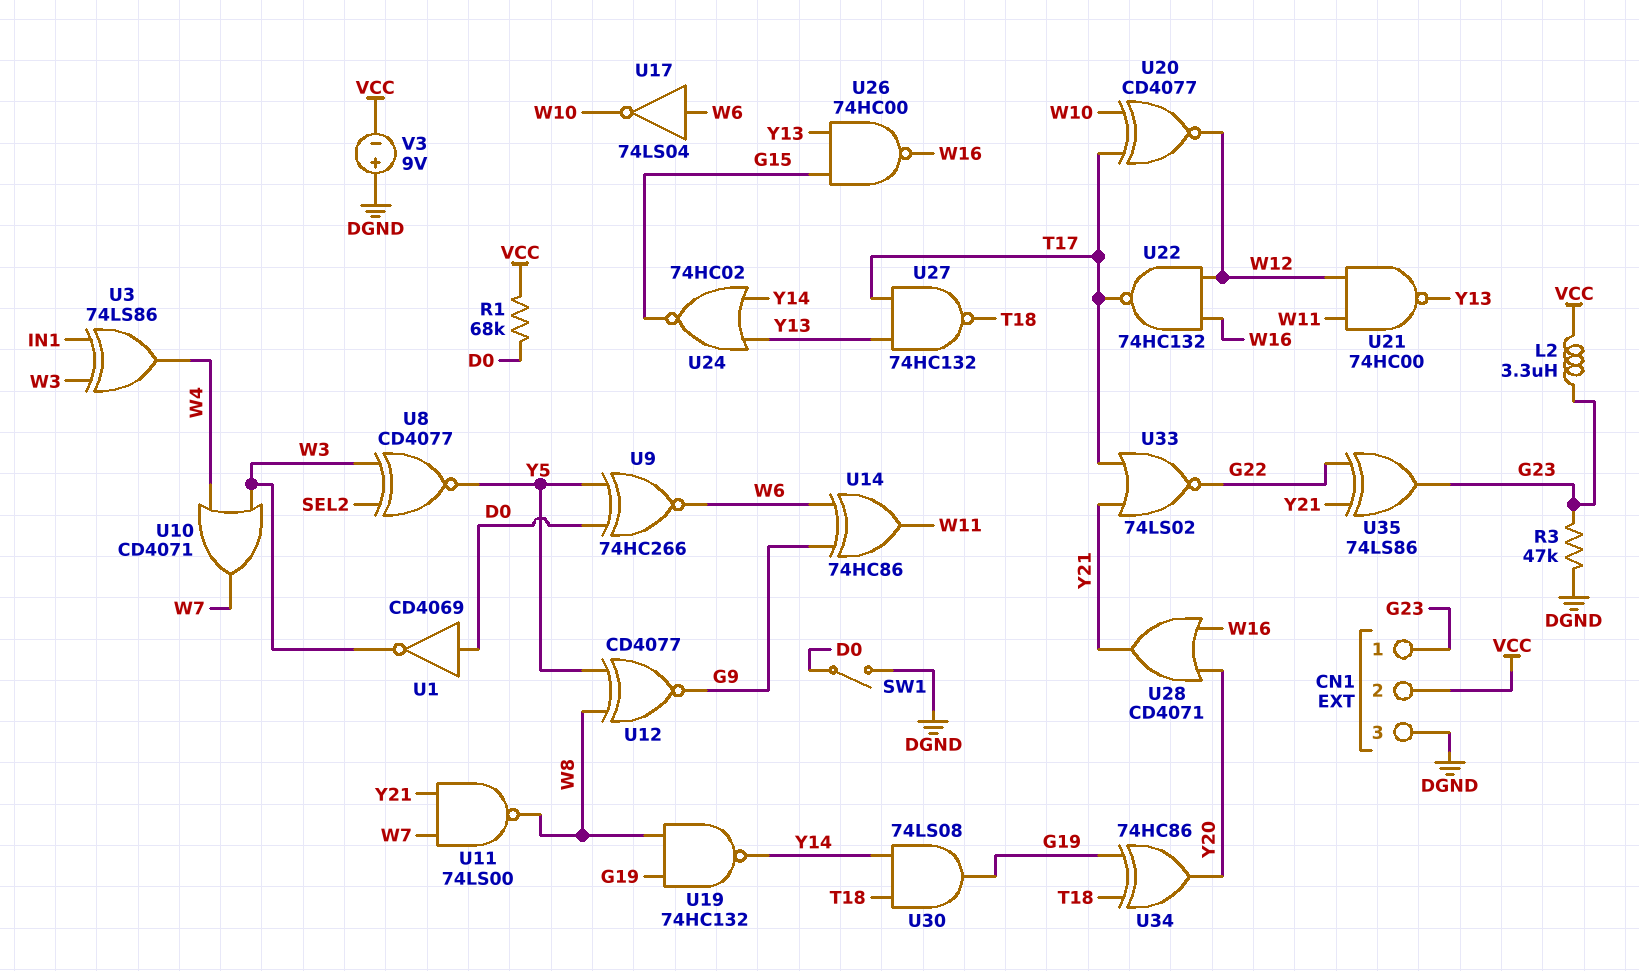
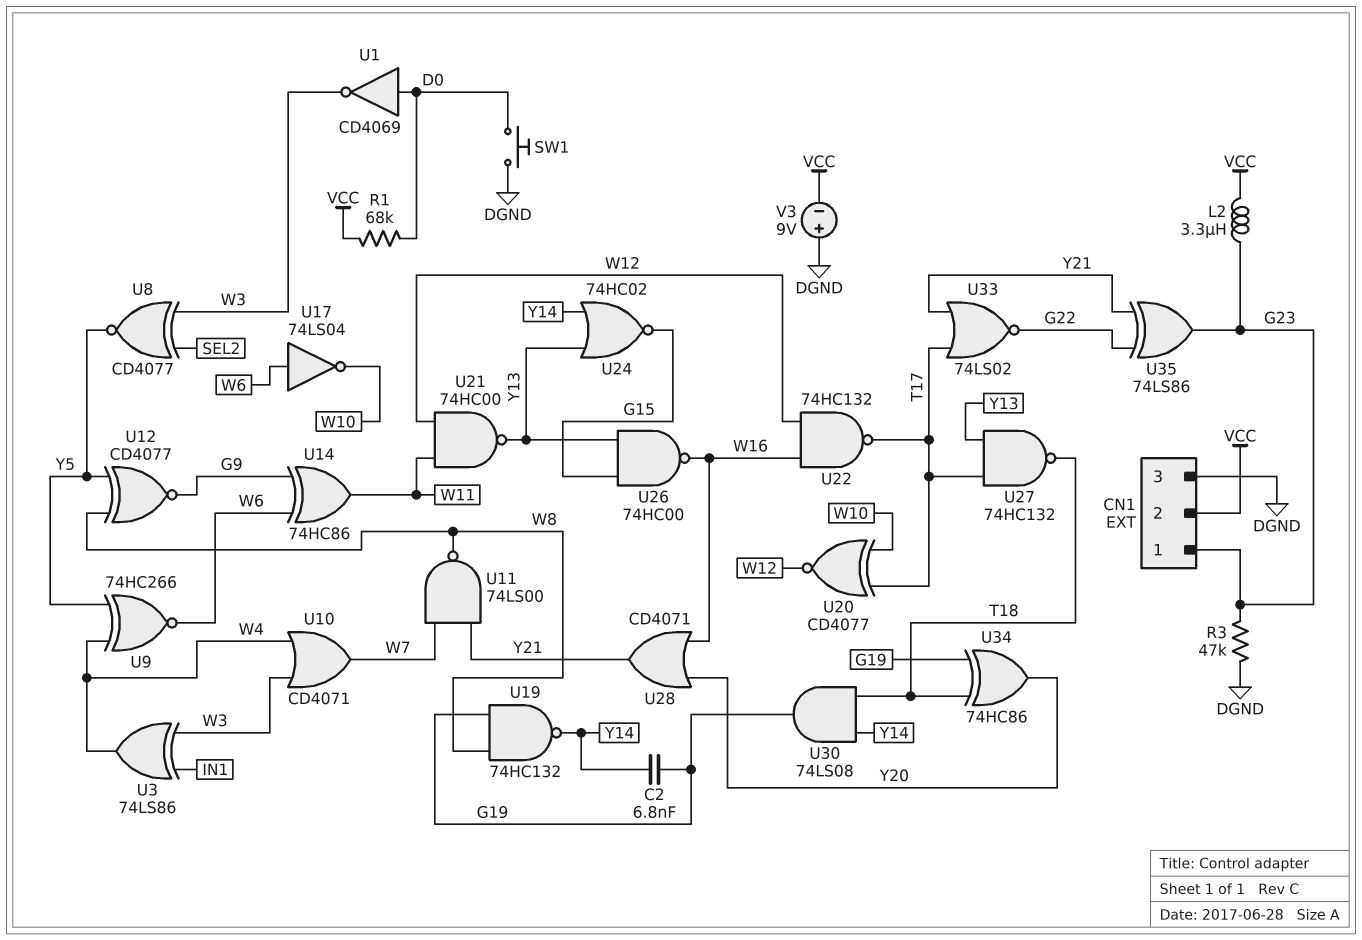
C2: none -> 6.8nF (G19, Y14)
SW1: switch (D0, DGND) -> button (D0, DGND)
U9: XNOR 74HC266 (in D0, in Y5, out W6) -> XNOR 74HC266 (in W4, in Y5, out W6)

